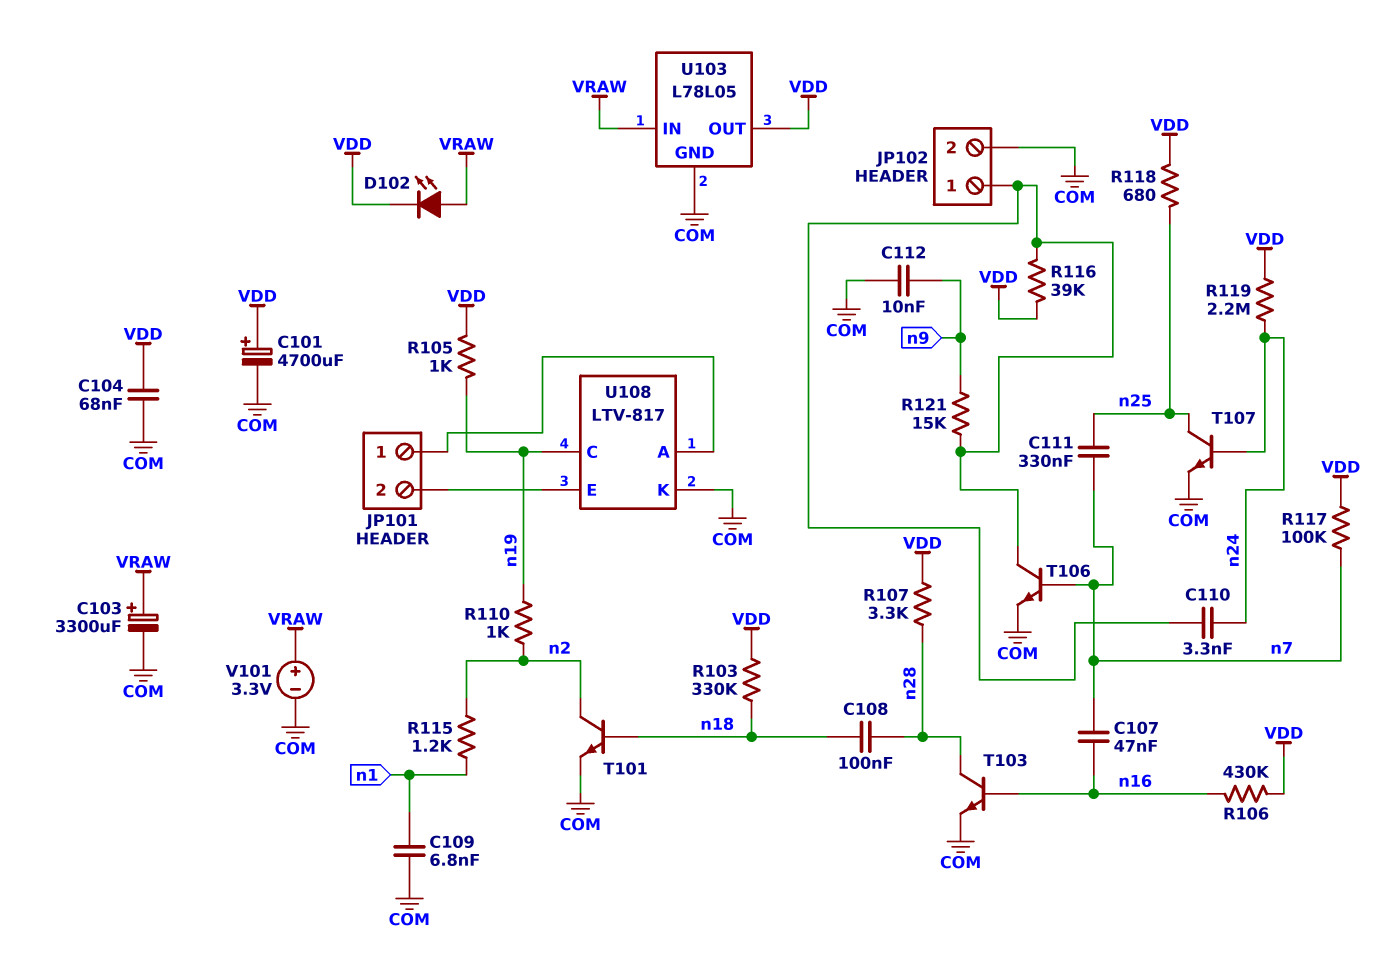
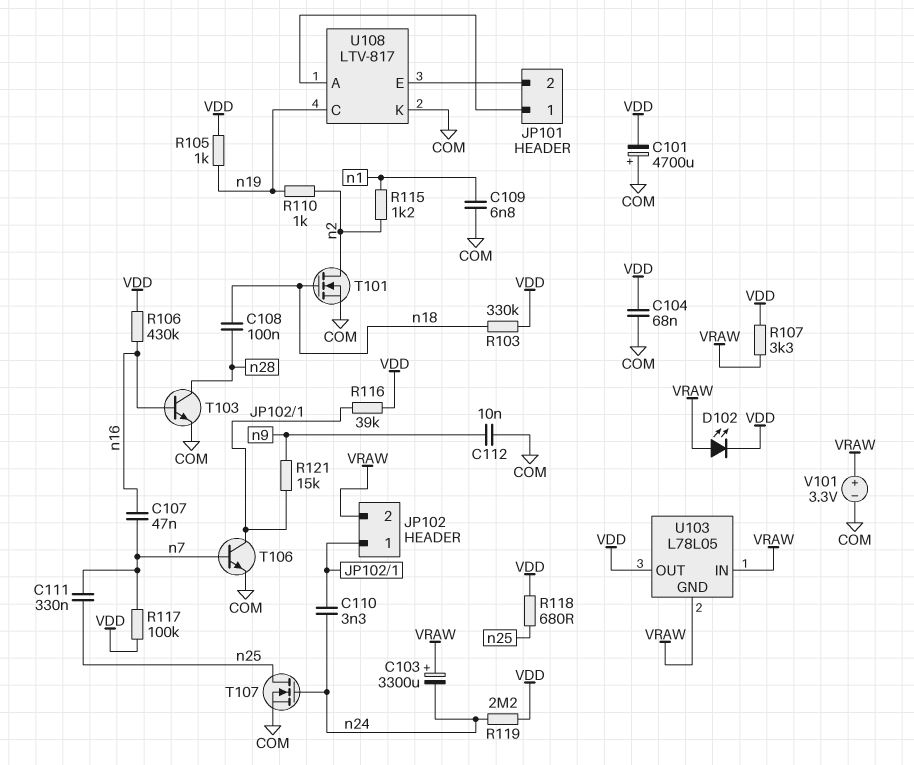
C101: 4700uF (plus VDD, minus COM) -> 4700uF (plus COM, minus VDD)
C103: 3300uF (plus VRAW, minus COM) -> 3300uF (plus VRAW, minus n24)
JP102 pin 2: COM -> VRAW
R107: 3.3k (VDD, n28) -> 3.3k (VDD, VRAW)
T101: NPN (B n18, C n2, E COM) -> NMOS (G n18, D n2, S COM)
T107: NPN (B n24, C n25, E COM) -> NMOS (G n24, D n25, S COM)
U103 pin GND: COM -> VRAW

